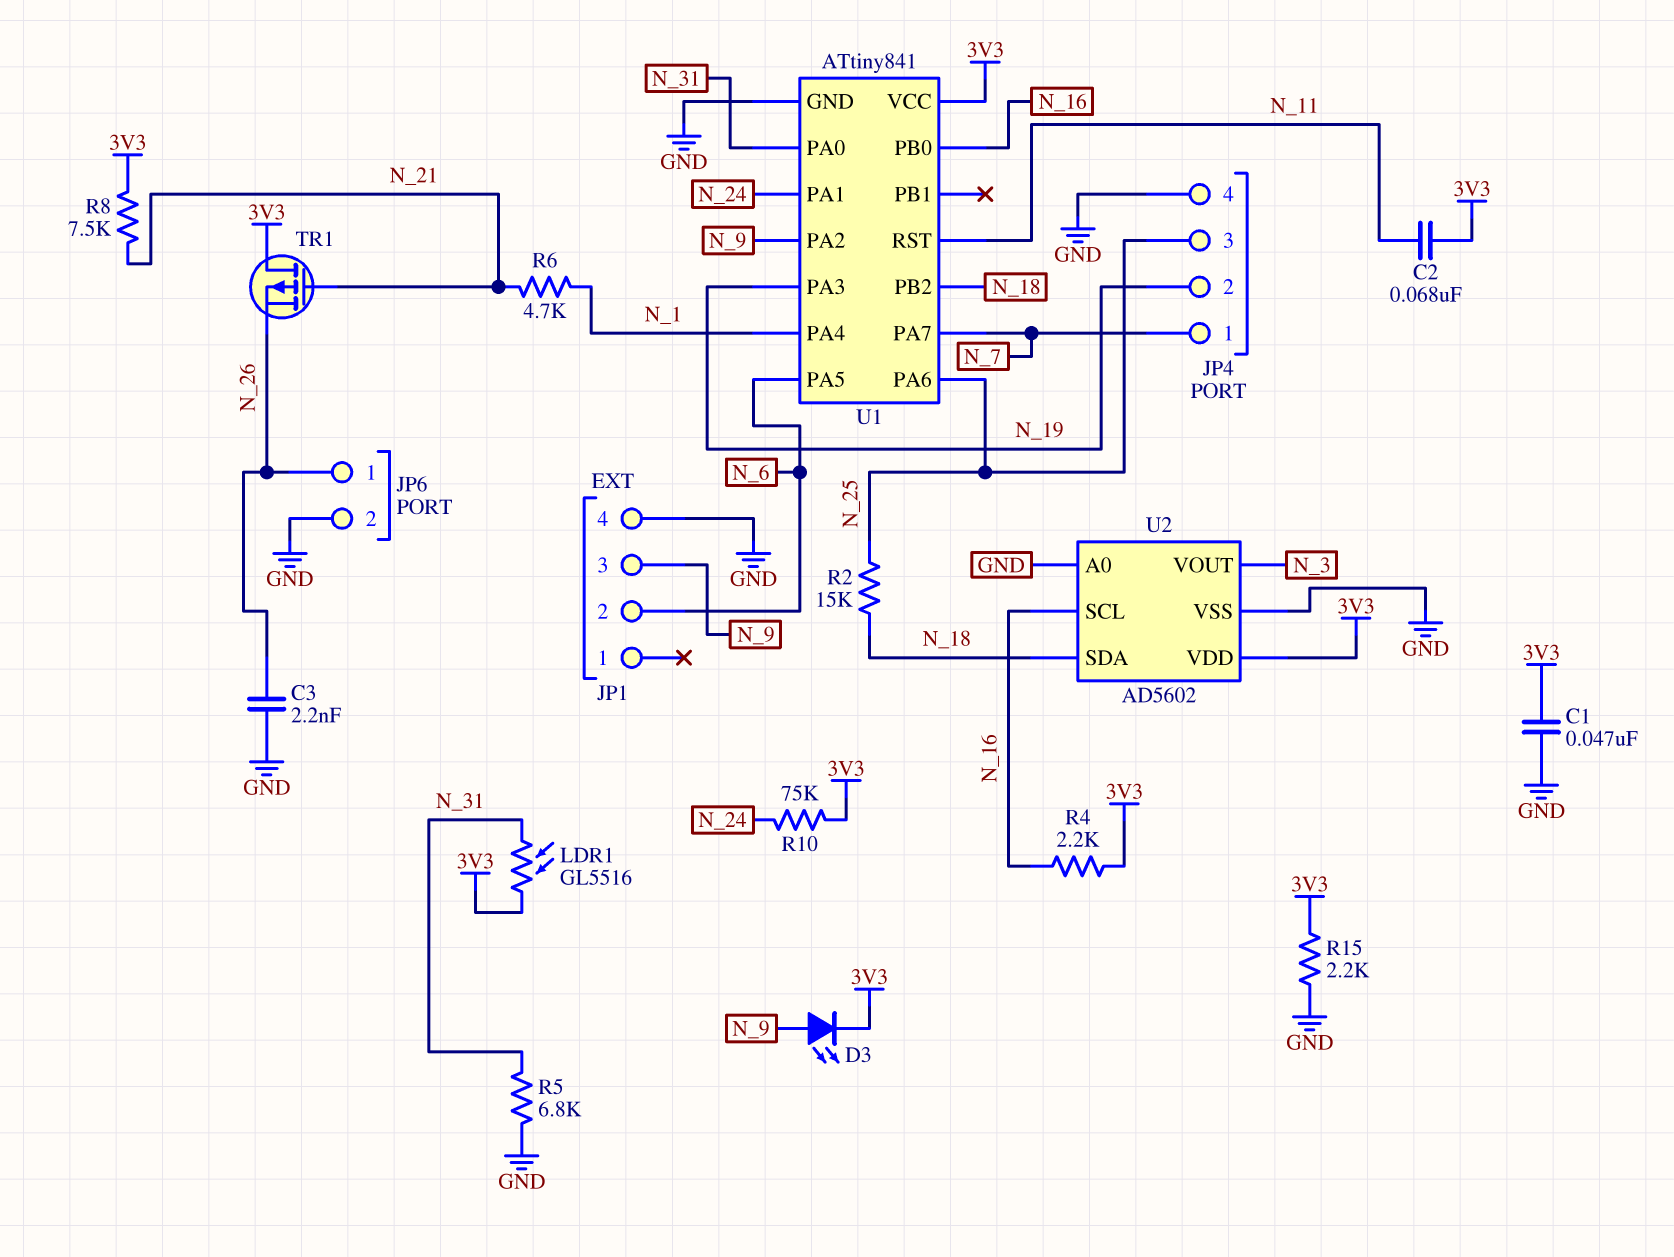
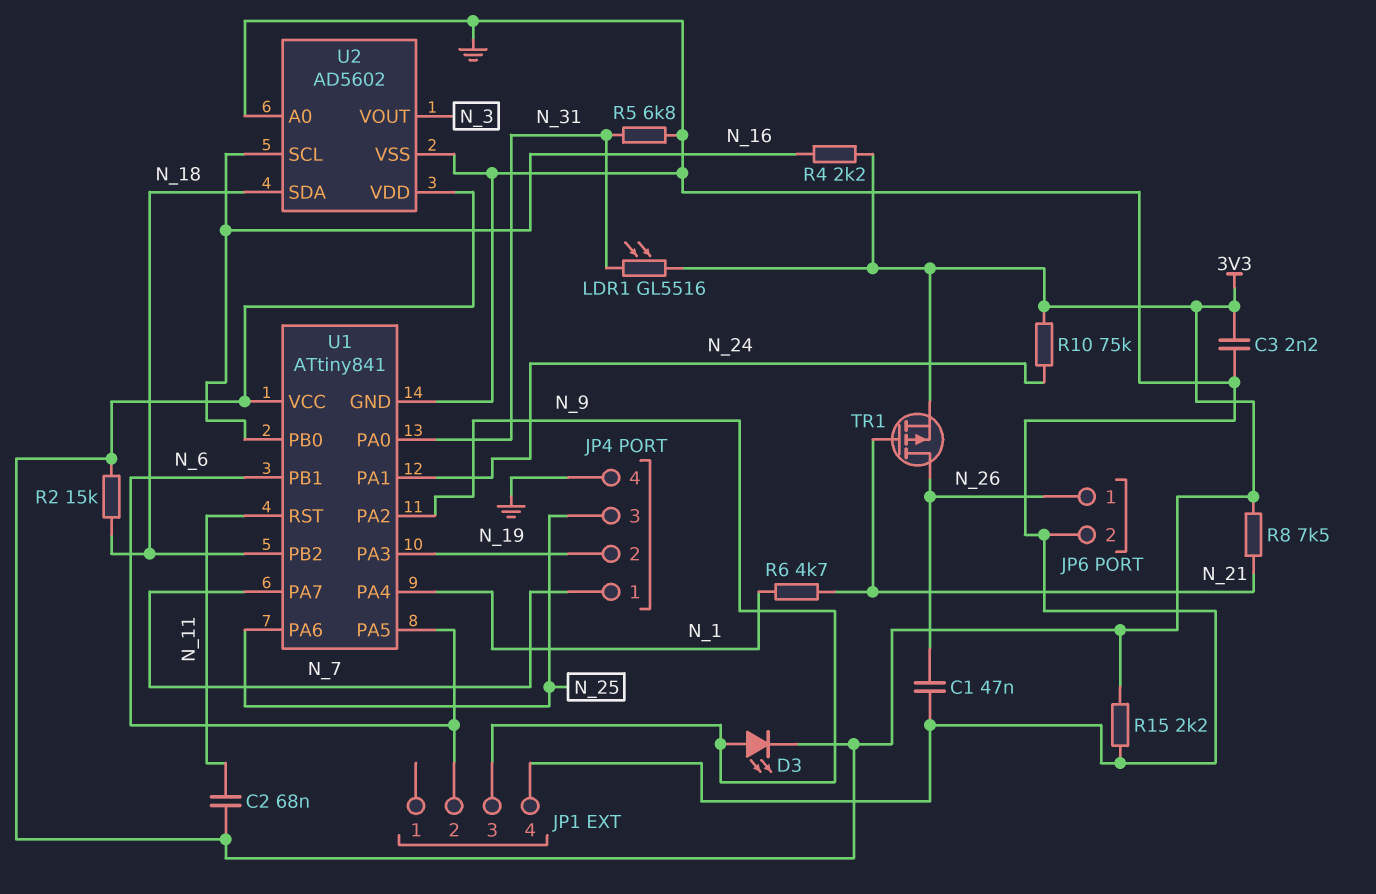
C1: 47nF (3V3, GND) -> 47nF (GND, N_26)
C3: 2.2nF (GND, N_26) -> 2.2nF (3V3, GND)
R2: 15k (N_18, N_25) -> 15k (3V3, N_18)
TR1: PMOS (G N_21, D 3V3, S N_26) -> PMOS (G N_21, D N_26, S 3V3)
U1 pin PB1: none -> N_6

